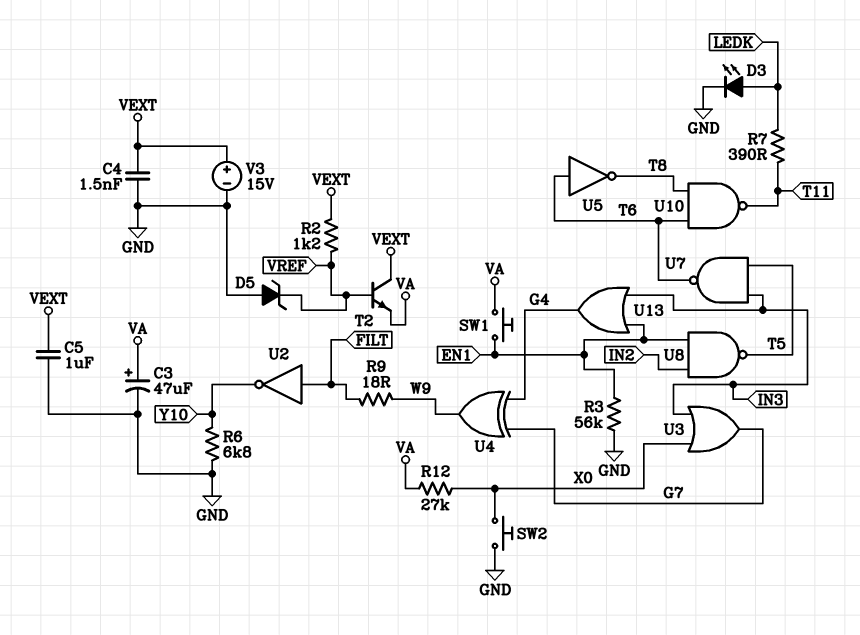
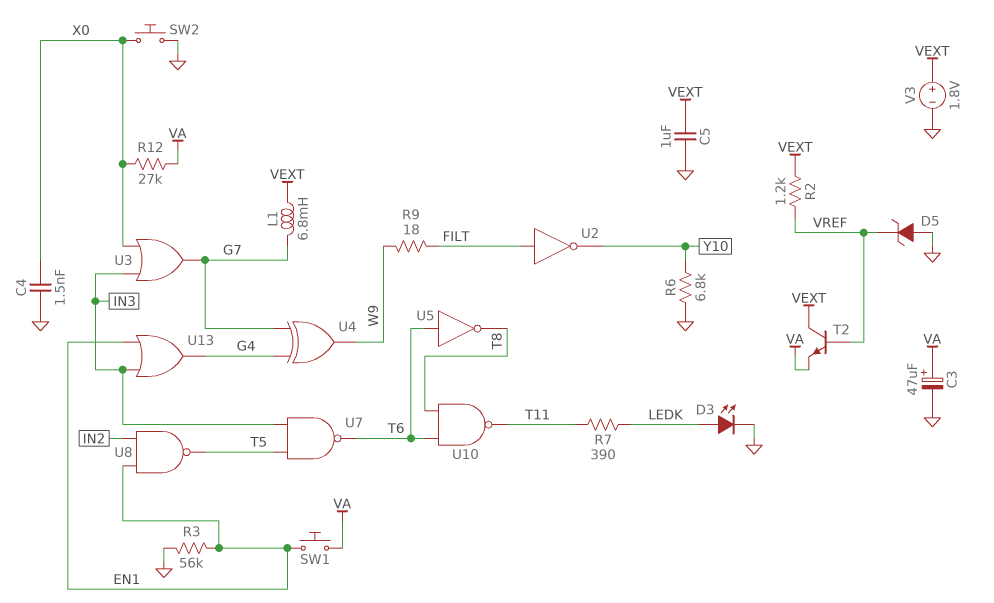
C4: 1.5nF (GND, VEXT) -> 1.5nF (GND, X0)
L1: none -> 6.8mH (G7, VEXT)
V3: 15V (plus VEXT, minus GND) -> 1.8V (plus VEXT, minus GND)

